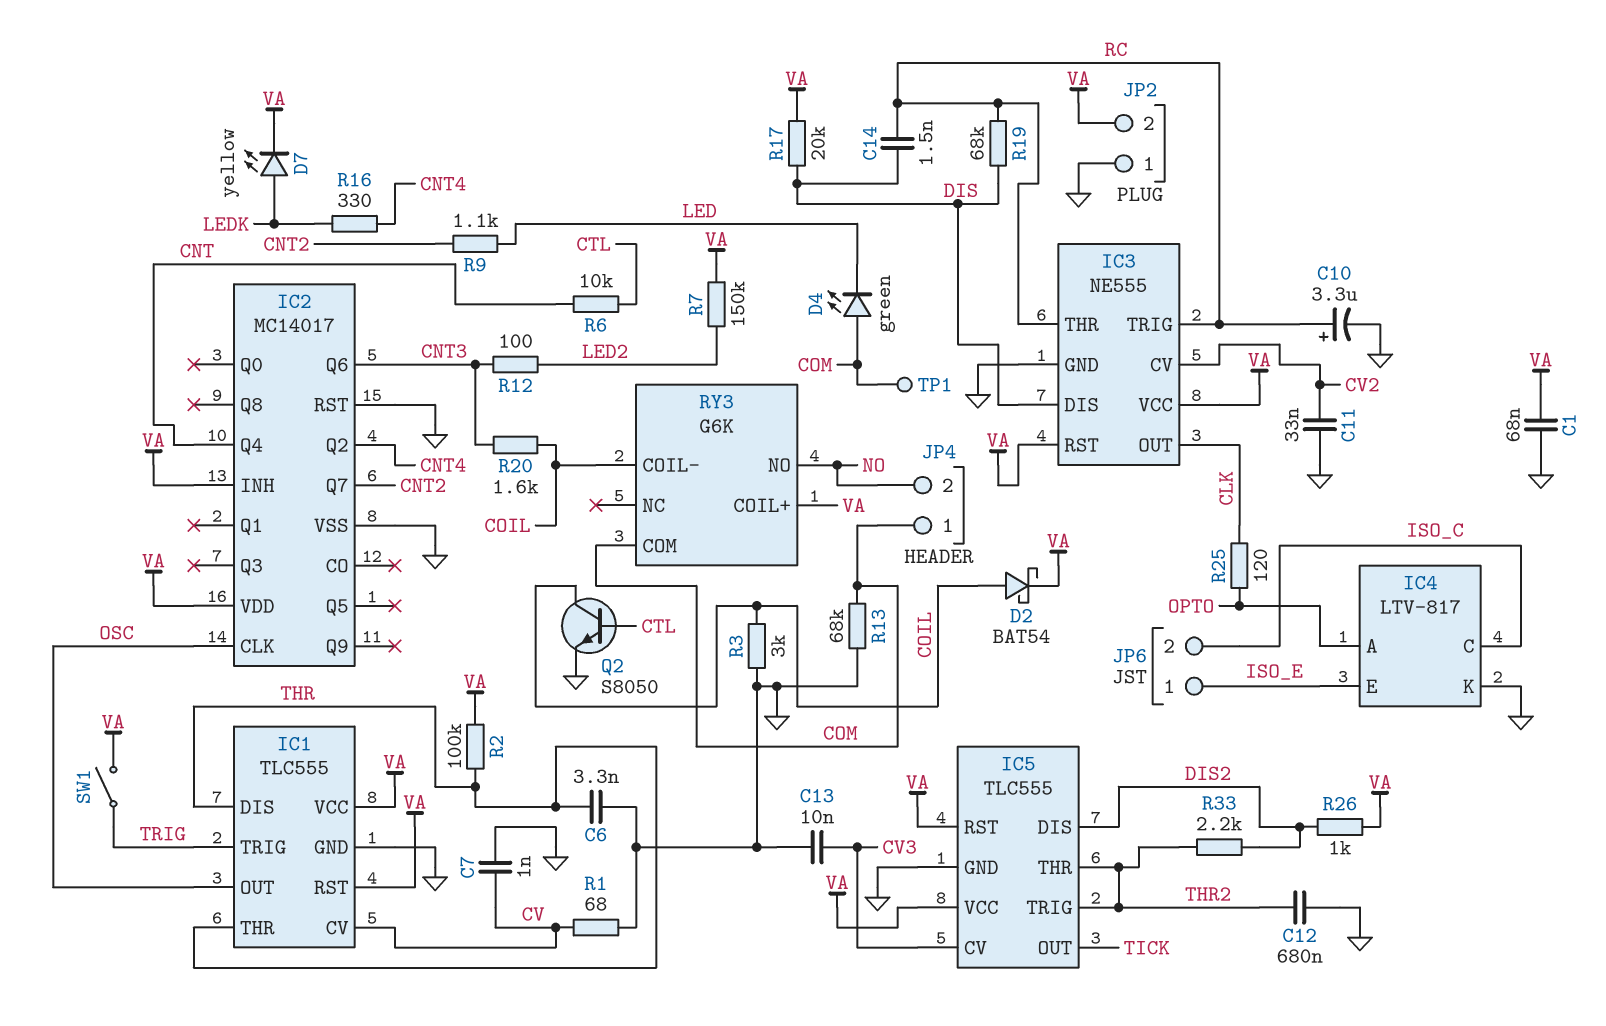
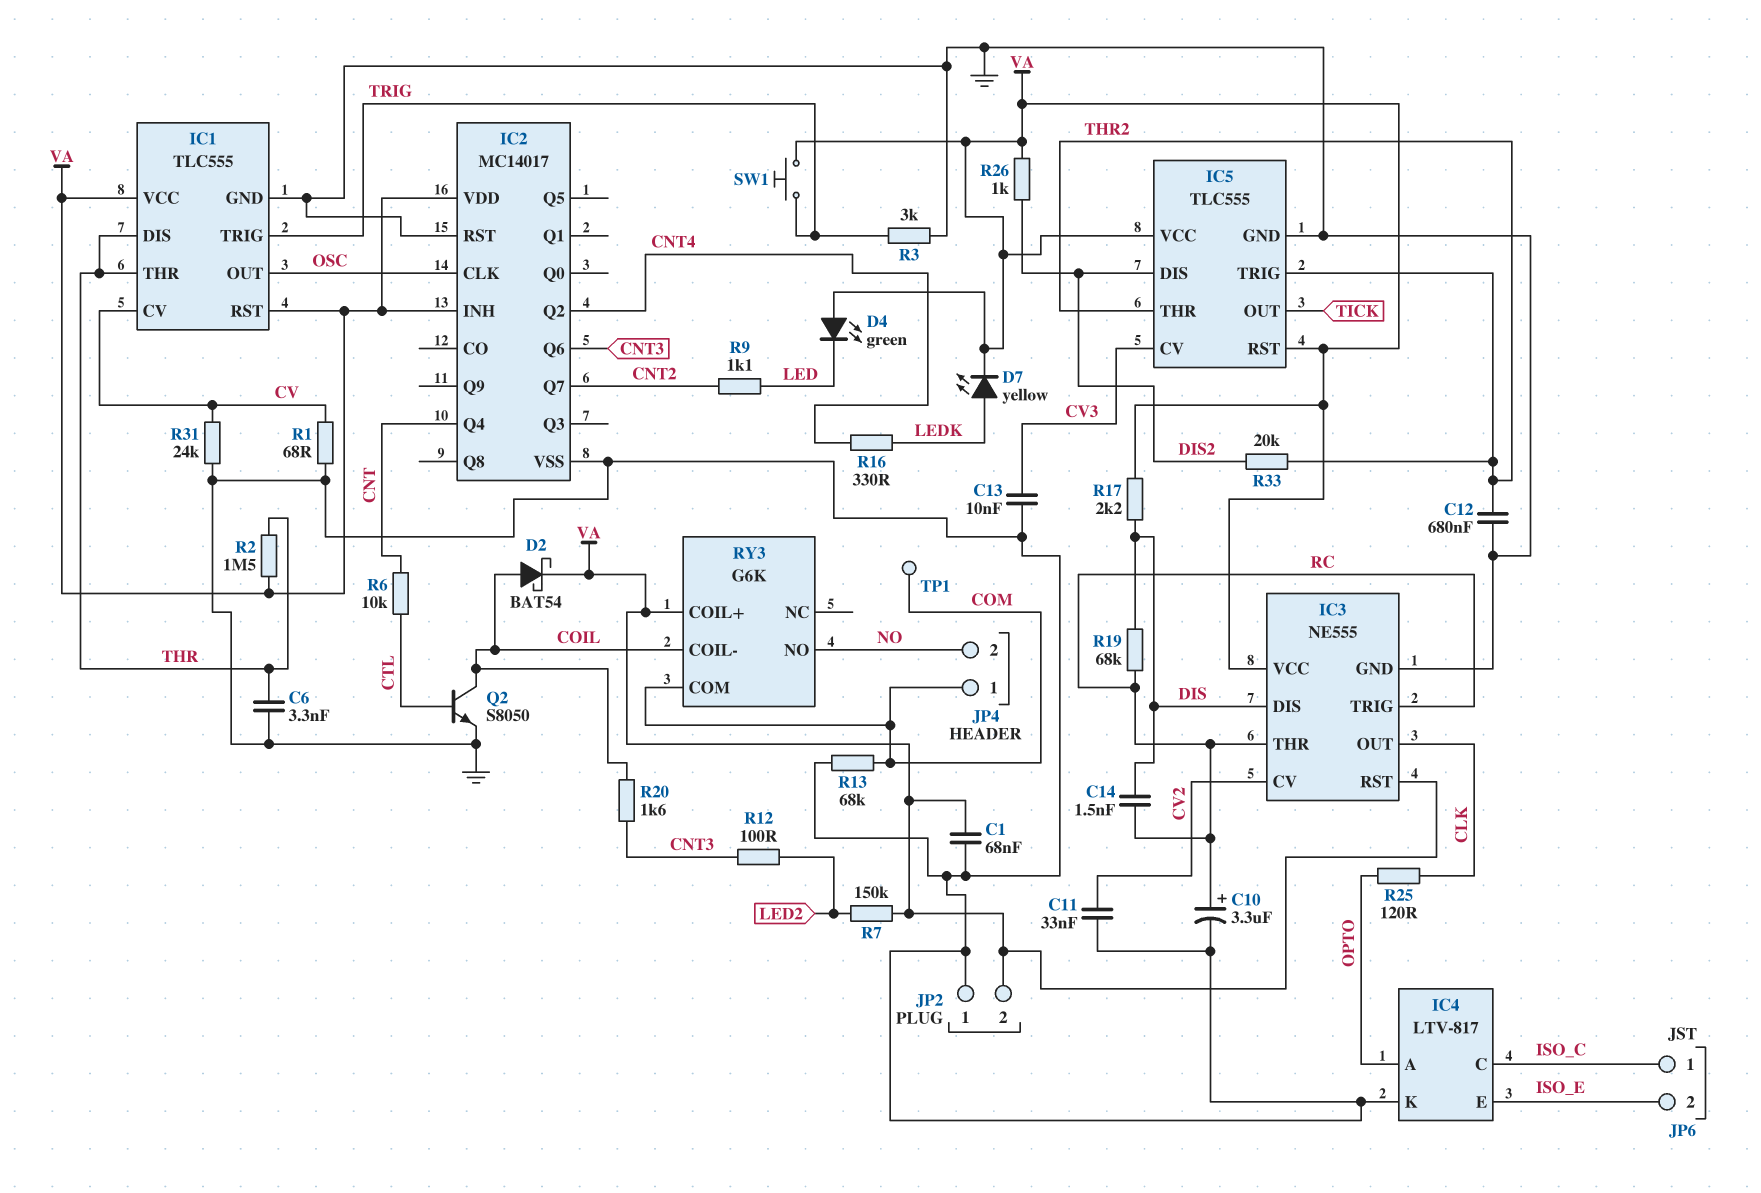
C7: 1nF (CV, GND) -> none
D4: LED green (A COM, K LED) -> LED green (A VA, K LED)
JP6 pin 1: ISO_E -> ISO_C
JP6 pin 2: ISO_C -> ISO_E
R2: 100k (THR, VA) -> 1.5M (THR, VA)
R3: 3k (COIL, GND) -> 3k (GND, TRIG)
R17: 20k (DIS, VA) -> 2.2k (DIS, VA)
R31: none -> 24k (CV, GND)
R33: 2.2k (DIS2, THR2) -> 20k (DIS2, THR2)
SW1: switch (TRIG, VA) -> button (TRIG, VA)

